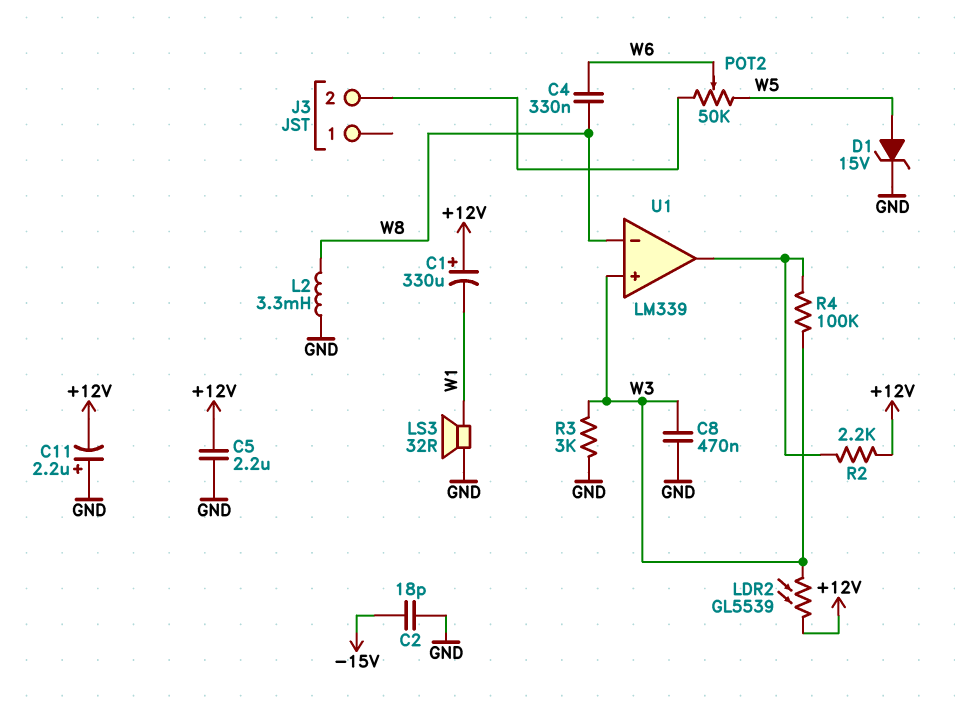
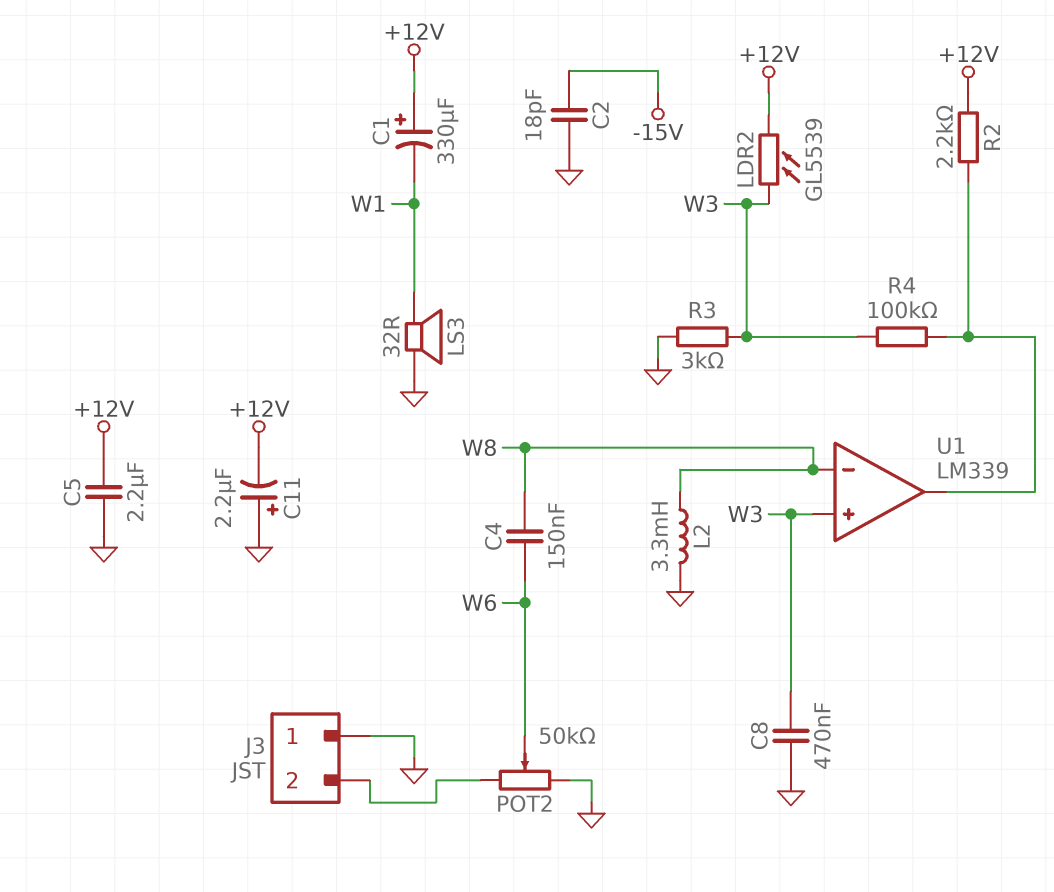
C4: 330nF (W6, W8) -> 150nF (W6, W8)
D1: zener 15V (A W5, K GND) -> none
J3 pin 1: none -> GND
POT2: 50k (J3/2, W5, wiper W6) -> 50k (GND, J3/2, wiper W6)

